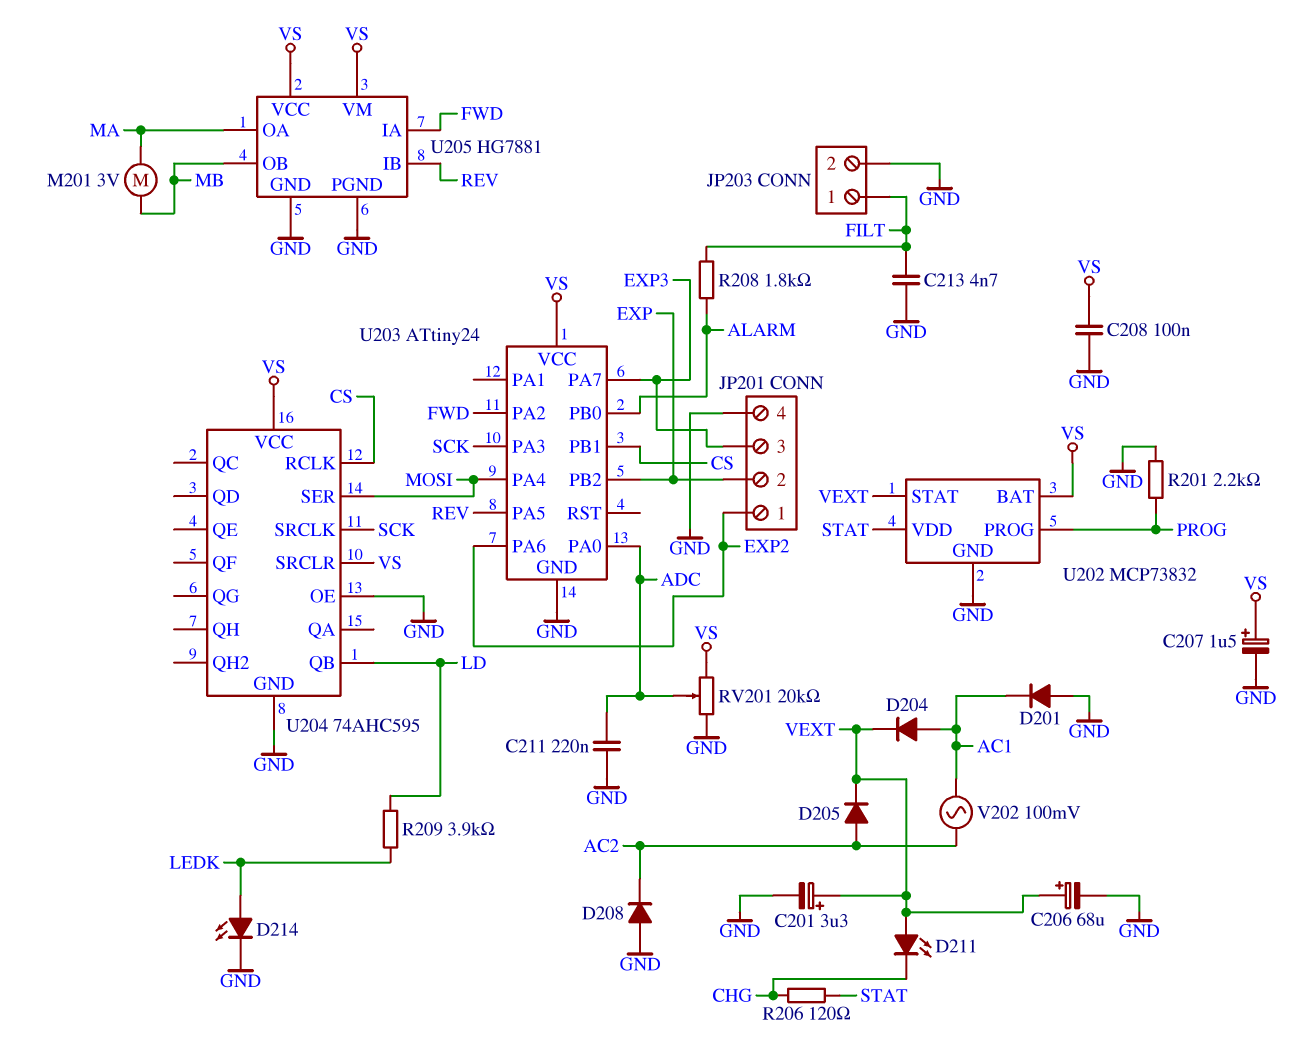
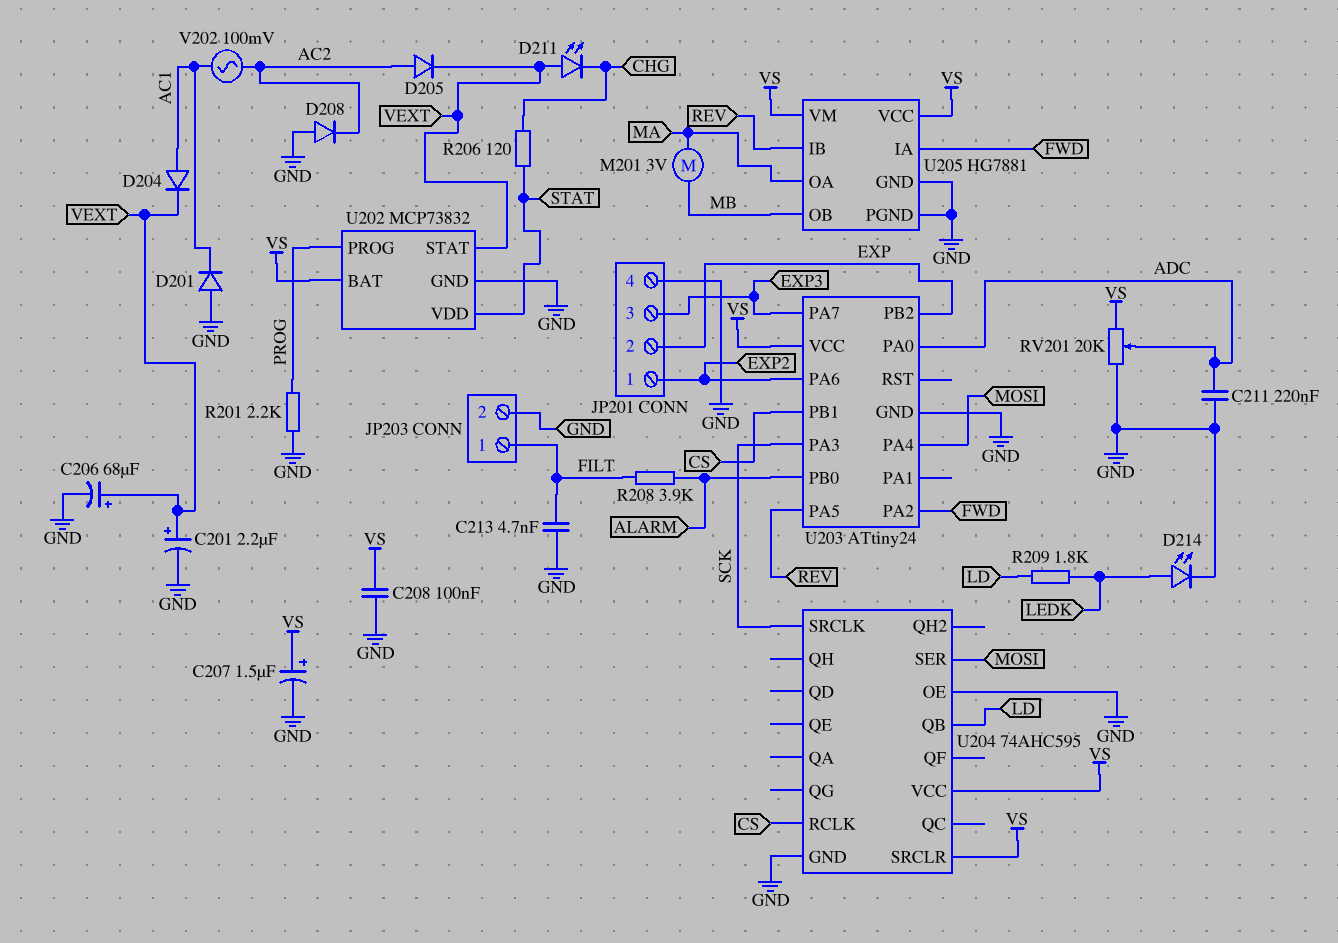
C201: 3.3uF (plus VEXT, minus GND) -> 2.2uF (plus VEXT, minus GND)
R208: 1.8k (ALARM, FILT) -> 3.9k (ALARM, FILT)
R209: 3.9k (LD, LEDK) -> 1.8k (LD, LEDK)

